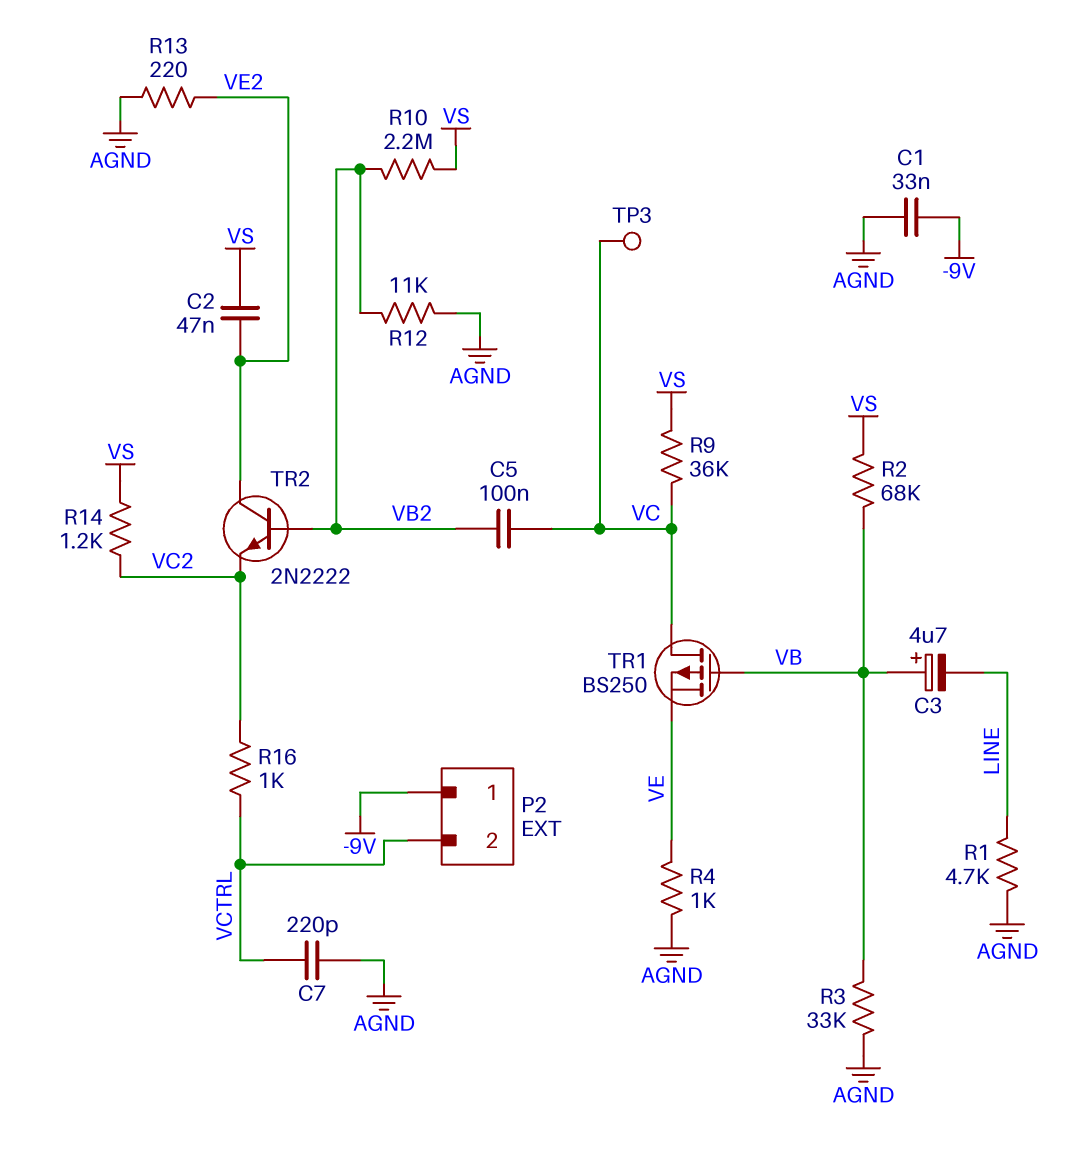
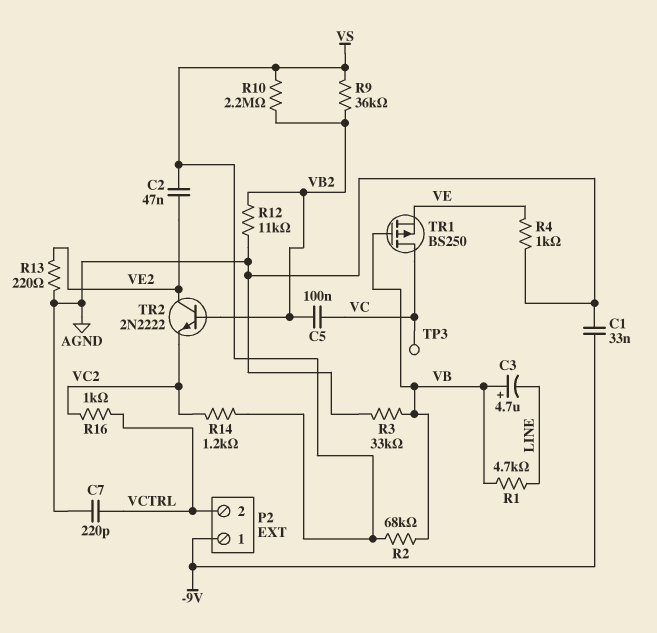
R1: 4.7k (AGND, LINE) -> 4.7k (LINE, VB)
R9: 36k (VC, VS) -> 36k (VB2, VS)

